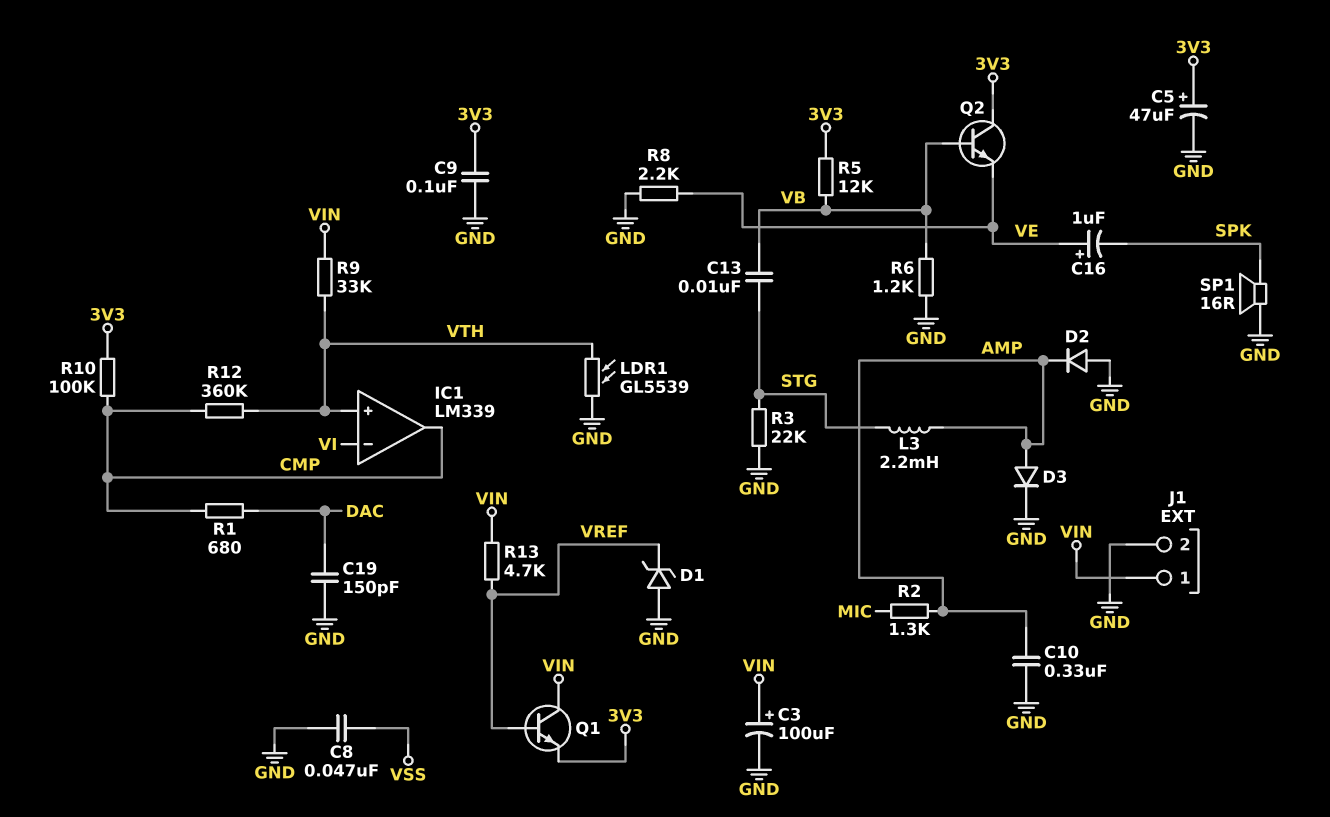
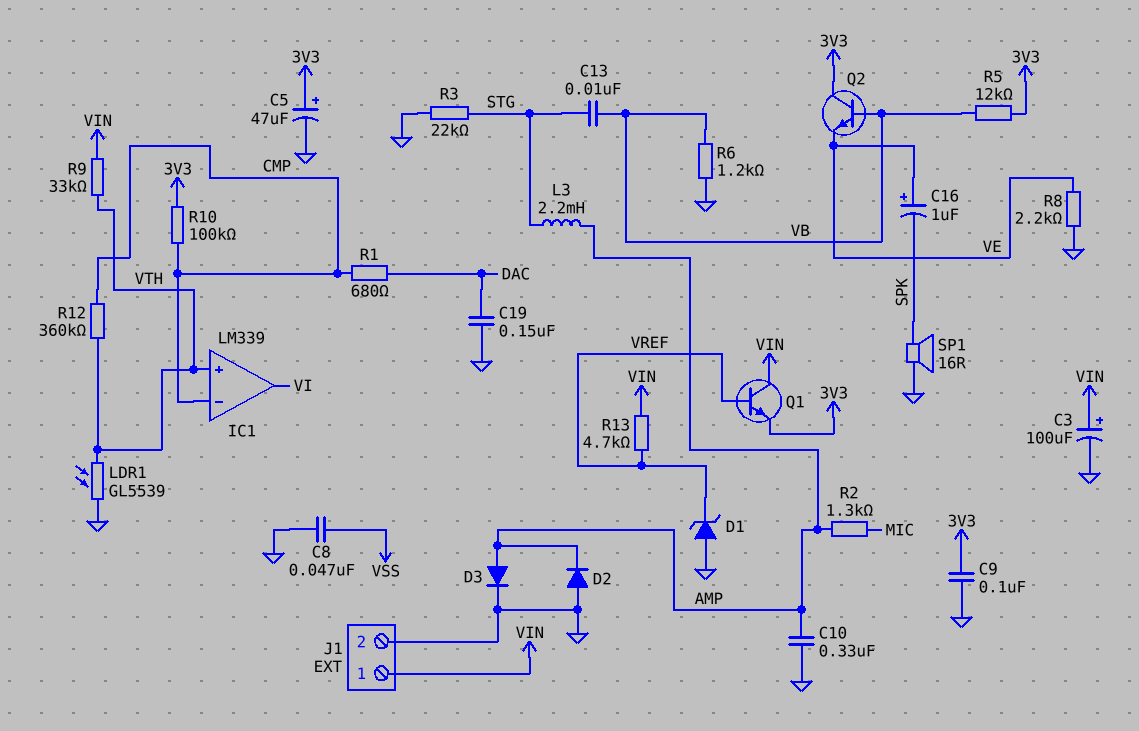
C19: 150pF (DAC, GND) -> 150nF (DAC, GND)
IC1 pin in-: VI -> CMP
IC1 pin out: CMP -> VI

